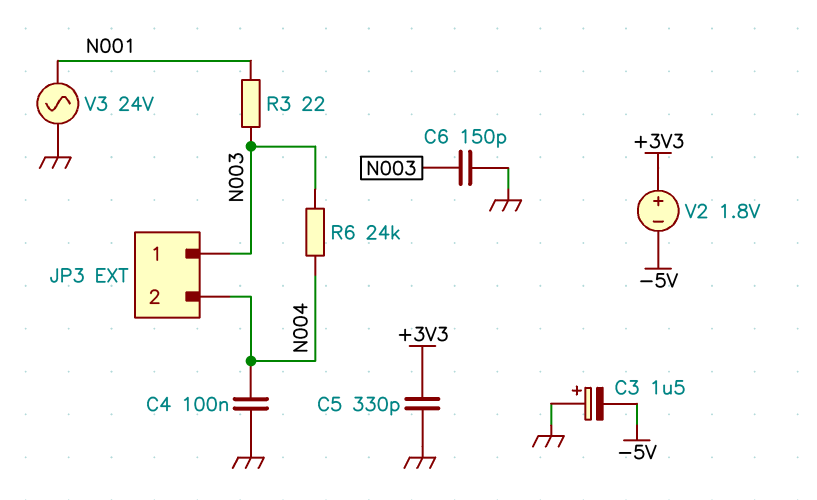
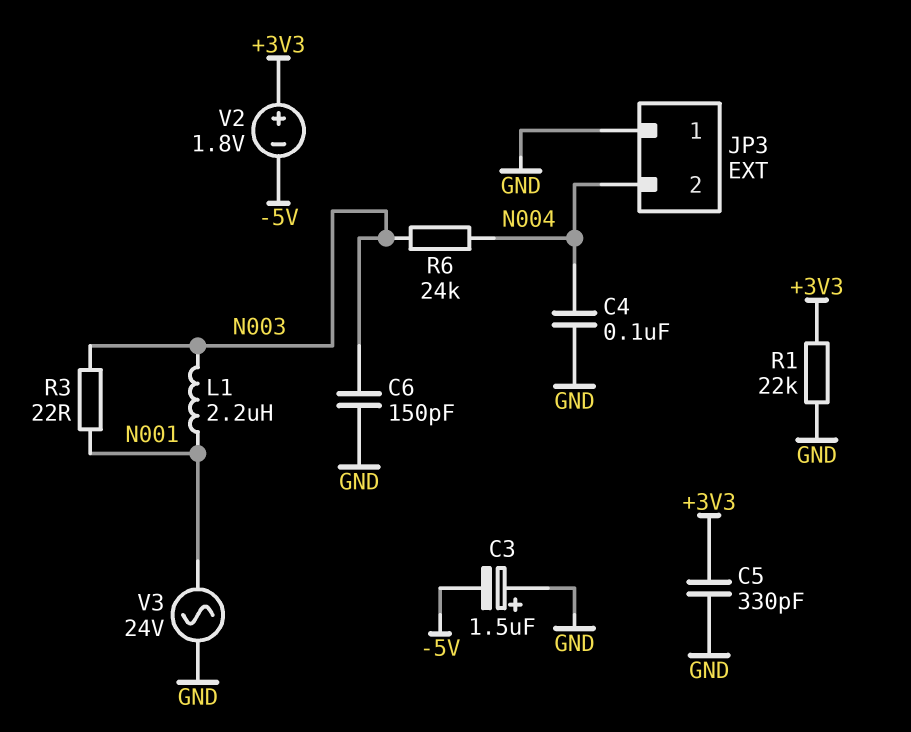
JP3 pin 1: N003 -> GND
L1: none -> 2.2uH (N001, N003)
R1: none -> 22k (+3V3, GND)

